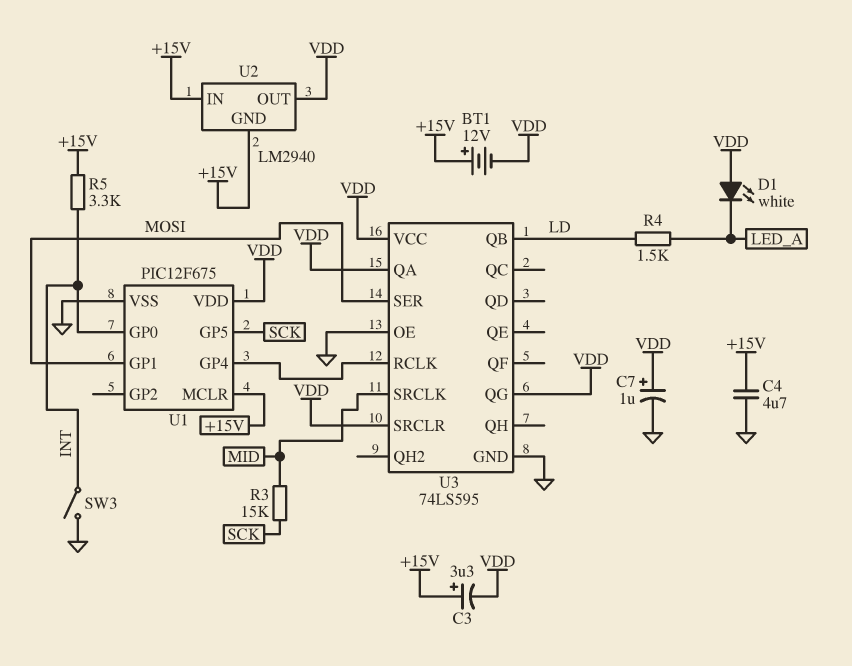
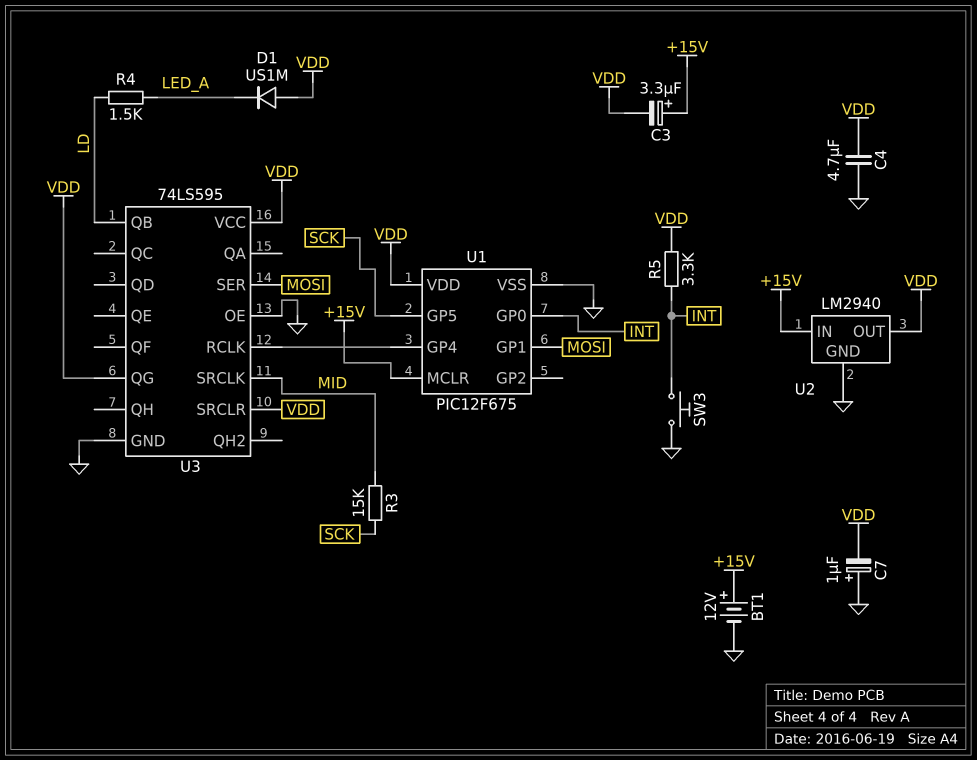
BT1: 12V (plus +15V, minus VDD) -> 12V (plus +15V, minus GND)
C4: 4.7uF (+15V, GND) -> 4.7uF (GND, VDD)
C7: 1uF (plus VDD, minus GND) -> 1uF (plus GND, minus VDD)
D1: LED white (A VDD, K LED_A) -> diode US1M (A VDD, K LED_A)
R5: 3.3k (+15V, INT) -> 3.3k (INT, VDD)
SW3: switch (GND, INT) -> button (GND, INT)
U2 pin GND: +15V -> GND
U3 pin QA: VDD -> none

